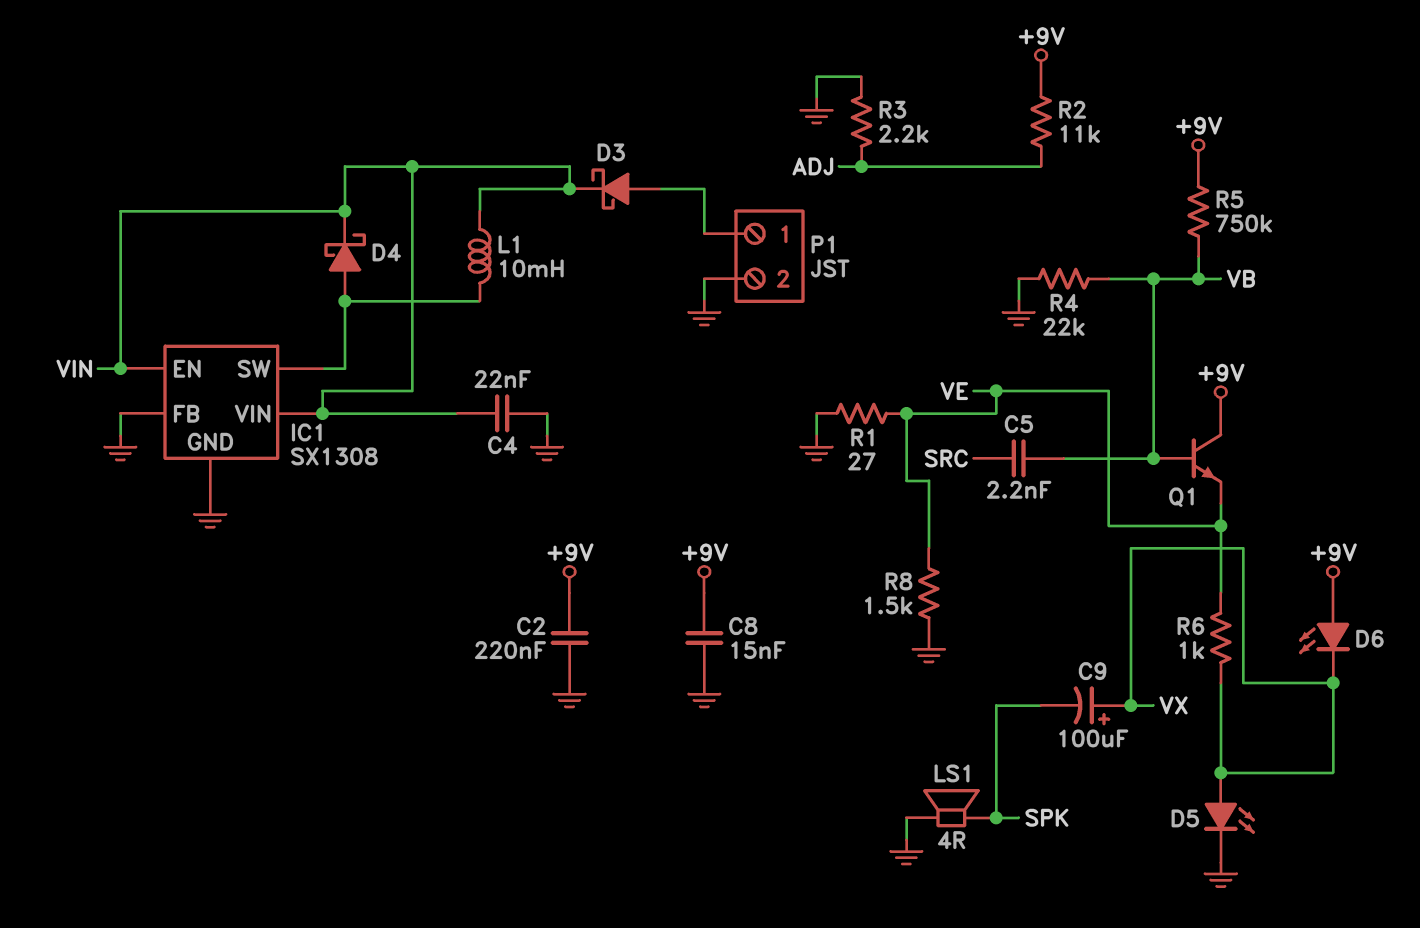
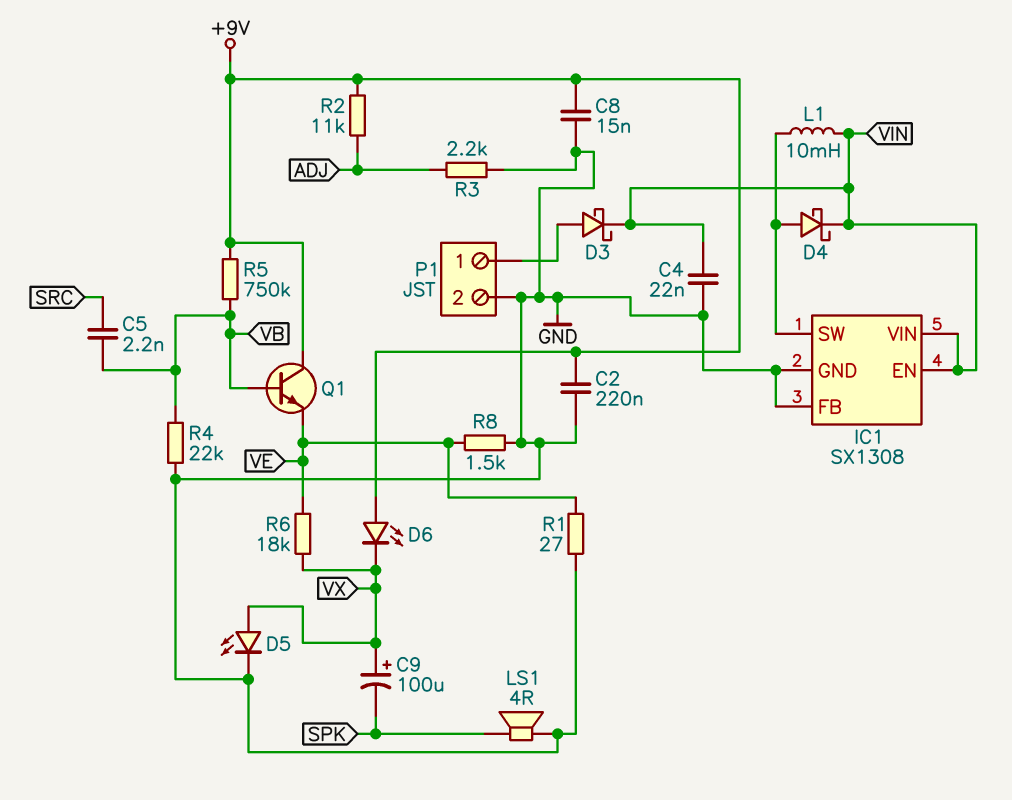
R6: 1k (VE, VX) -> 18k (VE, VX)

